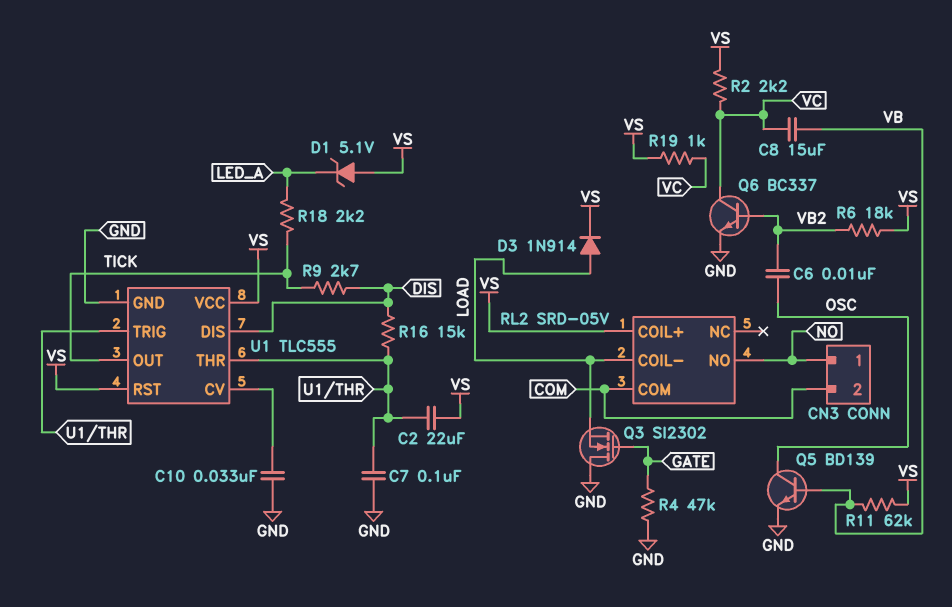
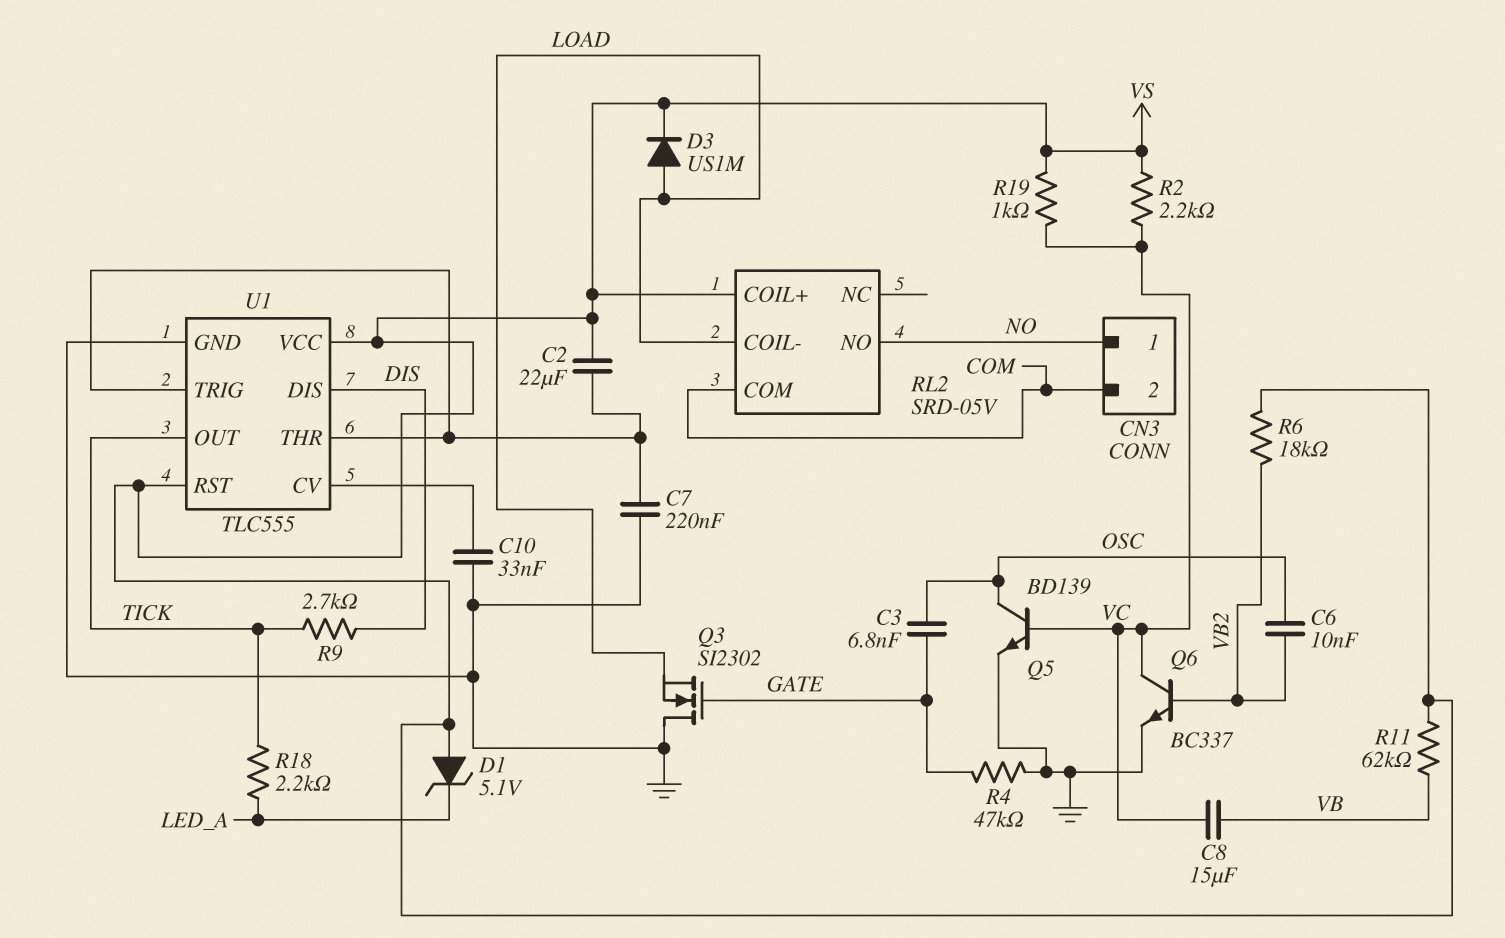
C3: none -> 6.8nF (GATE, OSC)
C7: 100nF (GND, U1/THR) -> 220nF (GND, U1/THR)
D3: diode 1N914 (A LOAD, K VS) -> diode US1M (A LOAD, K VS)
Q5: NPN BD139 (B VB, C OSC, E GND) -> NPN BD139 (B VC, C OSC, E GND)
R16: 15k (DIS, U1/THR) -> none

